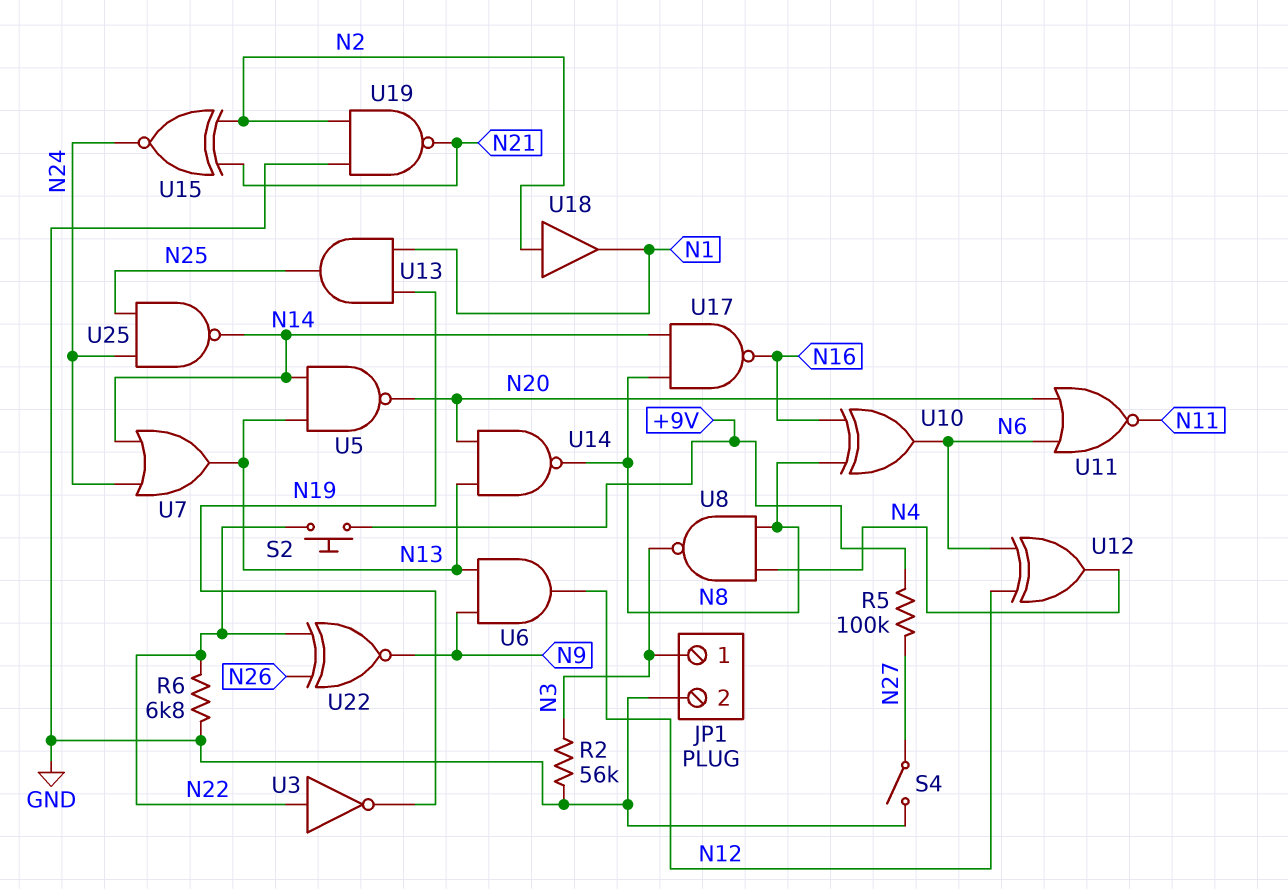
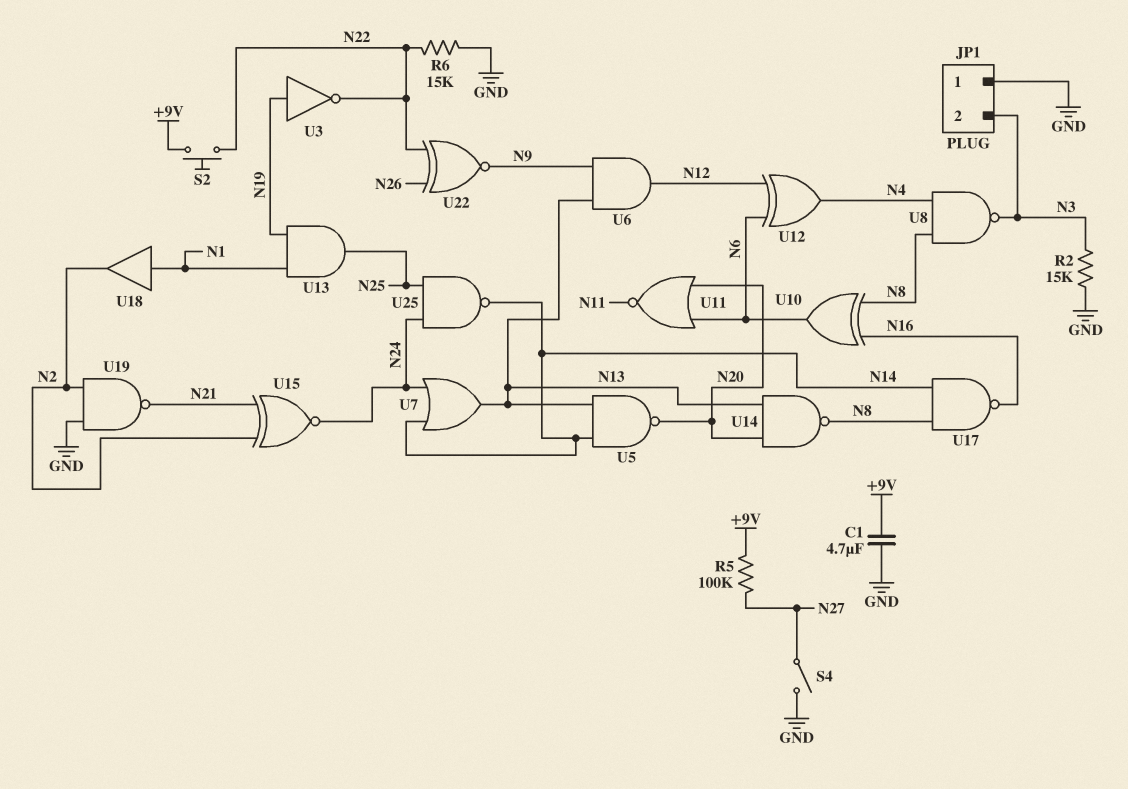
C1: none -> 4.7uF (+9V, GND)
JP1 pin 1: N3 -> GND
JP1 pin 2: GND -> N3
R2: 56k (GND, N3) -> 15k (GND, N3)
R6: 6.8k (GND, N22) -> 15k (GND, N22)
U3: NOT (in N22, out N19) -> NOT (in N19, out N22)
U18: buffer (in N2, out N1) -> buffer (in N1, out N2)

